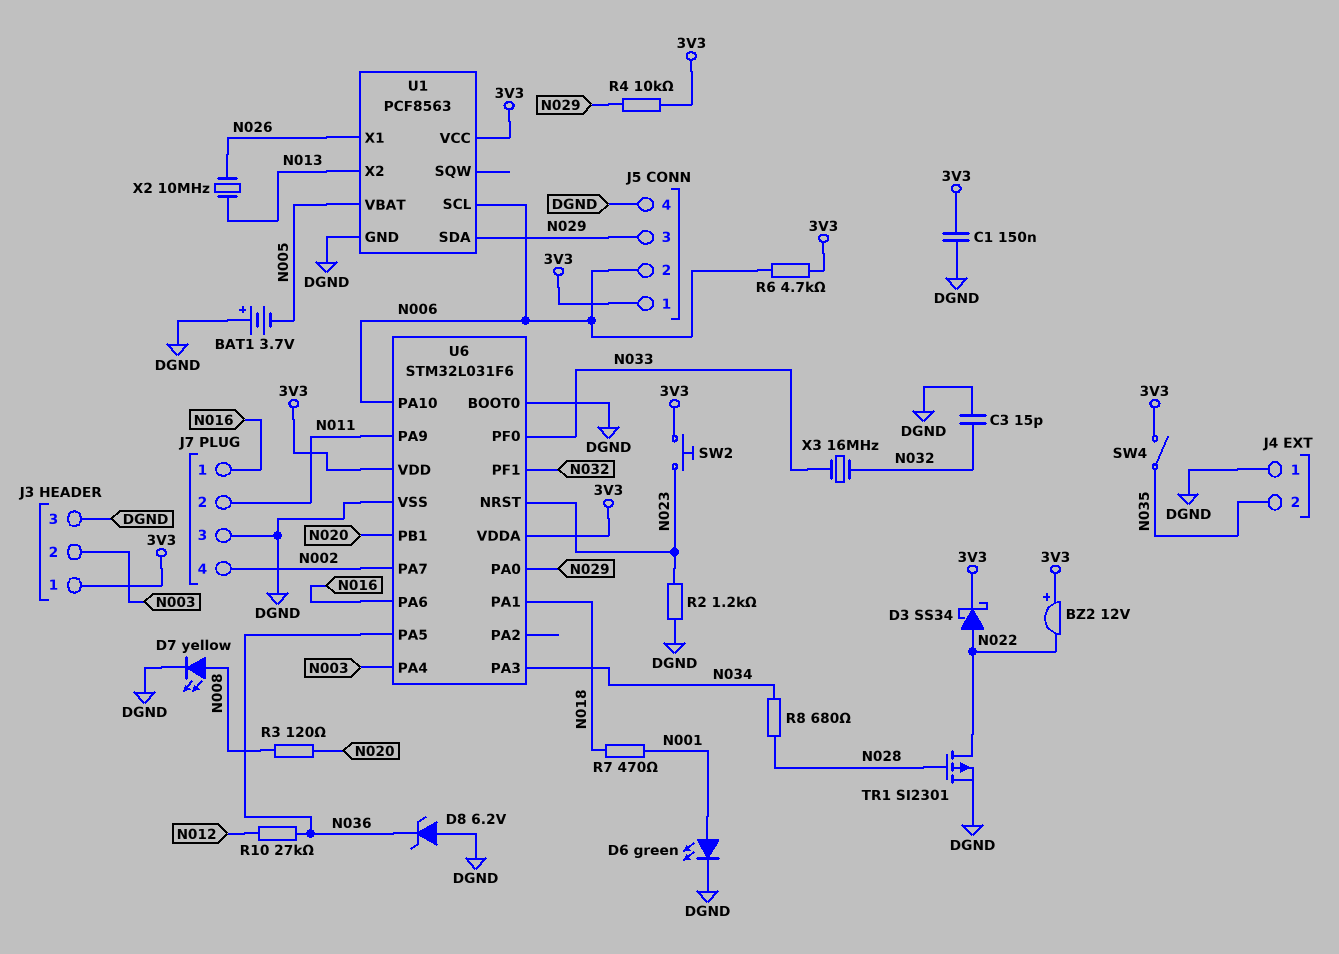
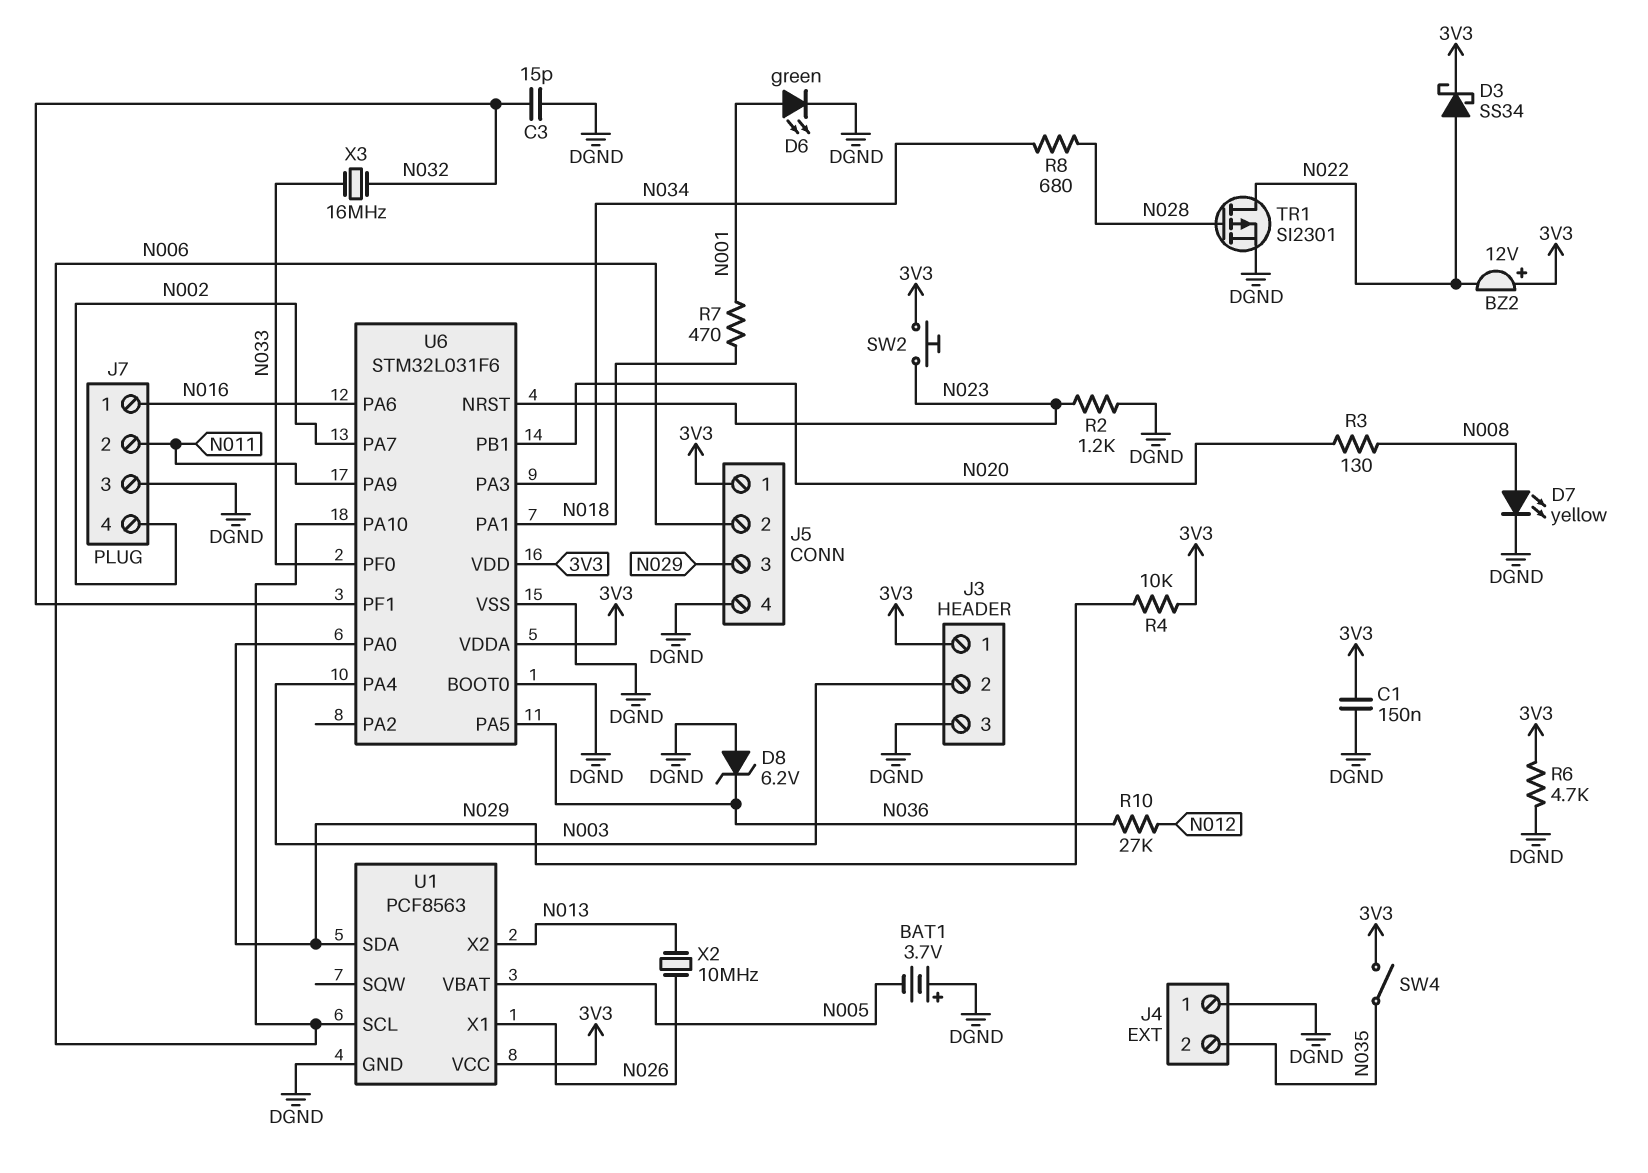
R3: 120 (N008, N020) -> 130 (N008, N020)
R6: 4.7k (3V3, N006) -> 4.7k (3V3, DGND)

